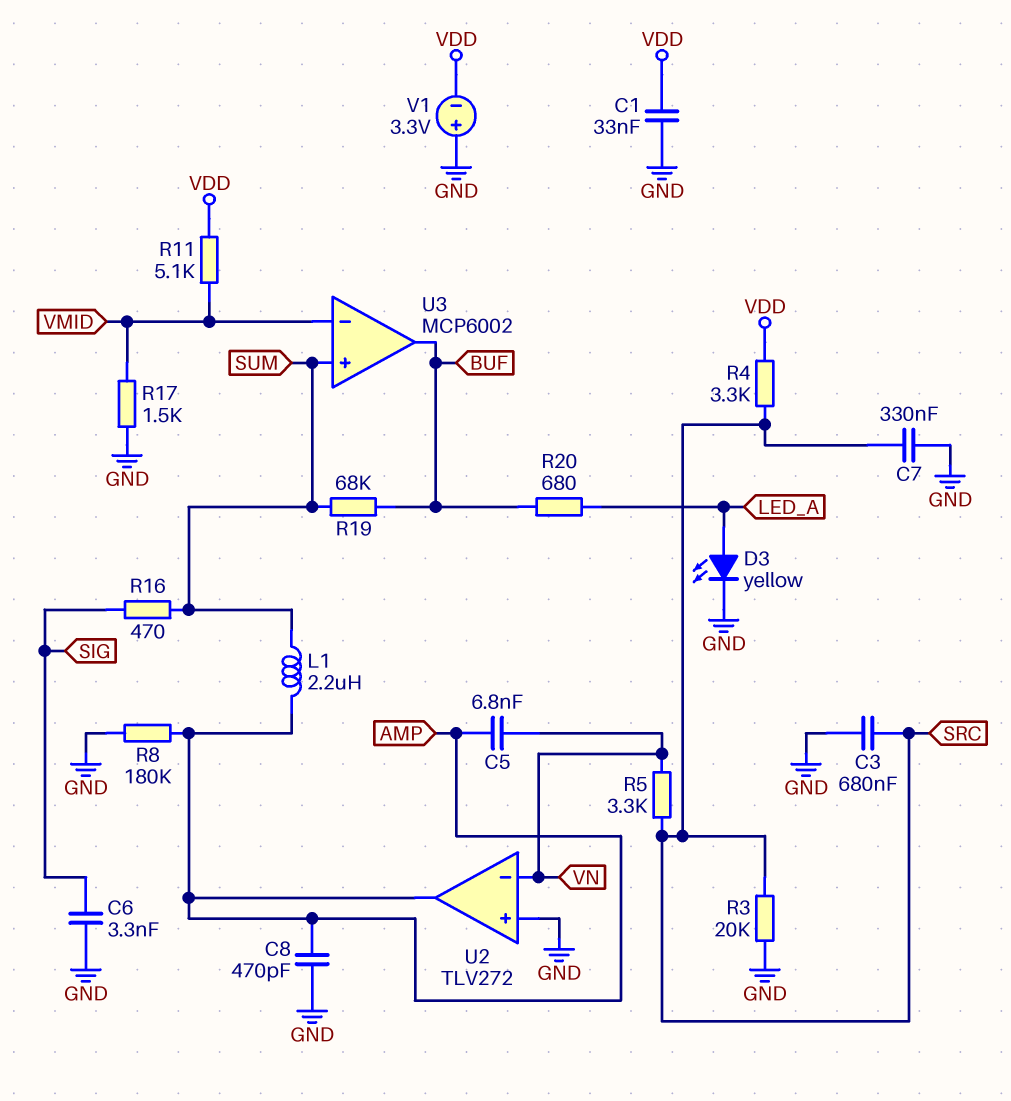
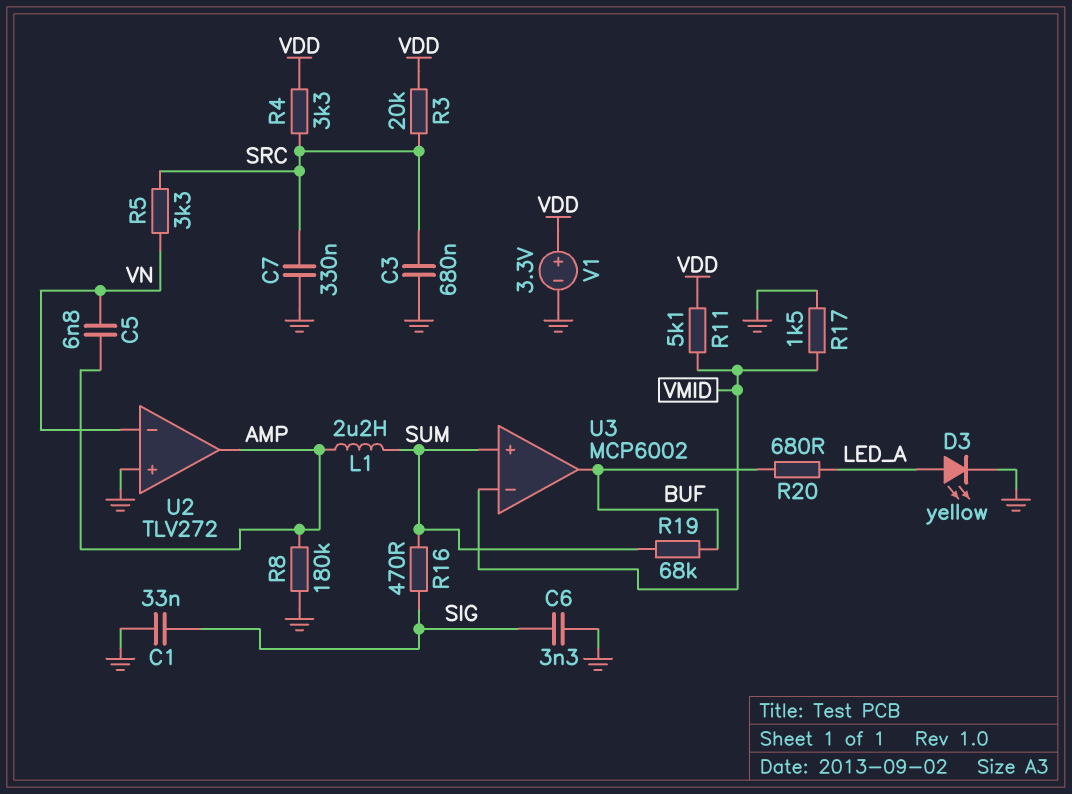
C1: 33nF (GND, VDD) -> 33nF (GND, SIG)
C8: 470pF (AMP, GND) -> none
R3: 20k (GND, SRC) -> 20k (SRC, VDD)
V1: 3.3V (plus GND, minus VDD) -> 3.3V (plus VDD, minus GND)

